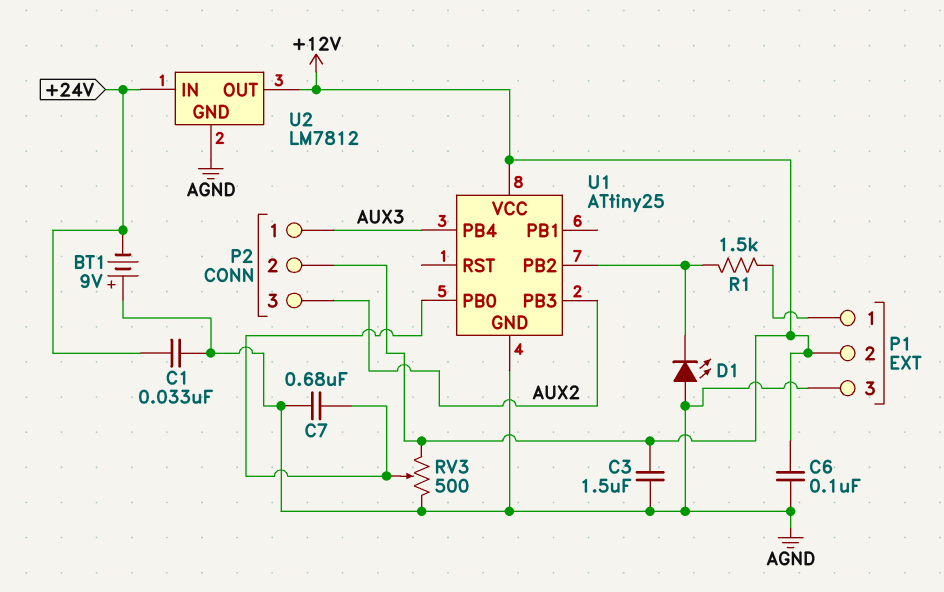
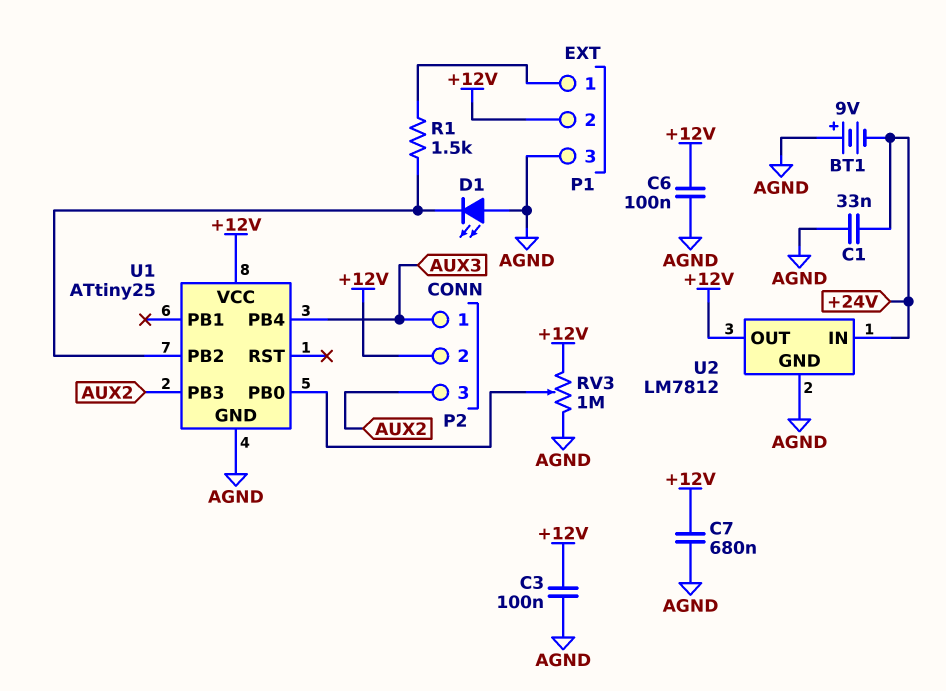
C3: 1.5uF (+12V, AGND) -> 100nF (+12V, AGND)
C7: 680nF (AGND, U1/PB0) -> 680nF (+12V, AGND)
RV3: 500 (+12V, AGND, wiper U1/PB0) -> 1M (+12V, AGND, wiper U1/PB0)

